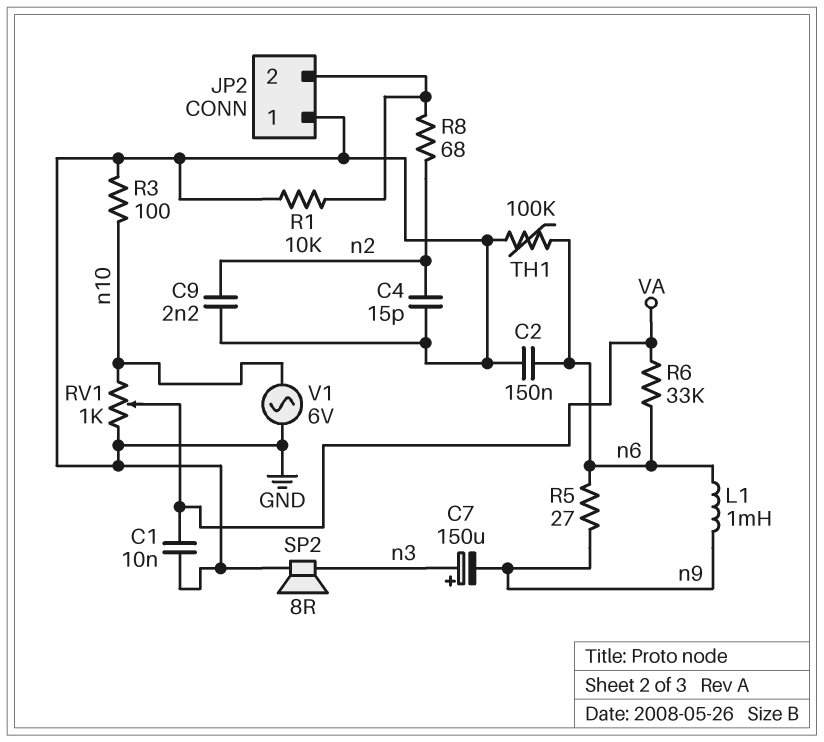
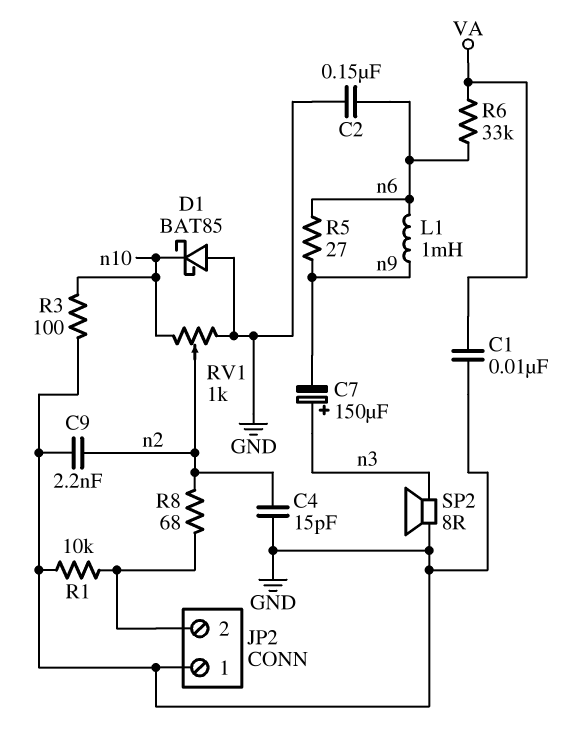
D1: none -> schottky BAT85 (A GND, K n10)
RV1: 1k (GND, n10, wiper VA) -> 1k (GND, n10, wiper n2)
TH1: 100k (GND, n6) -> none
V1: AC 6V (GND, n10) -> none

